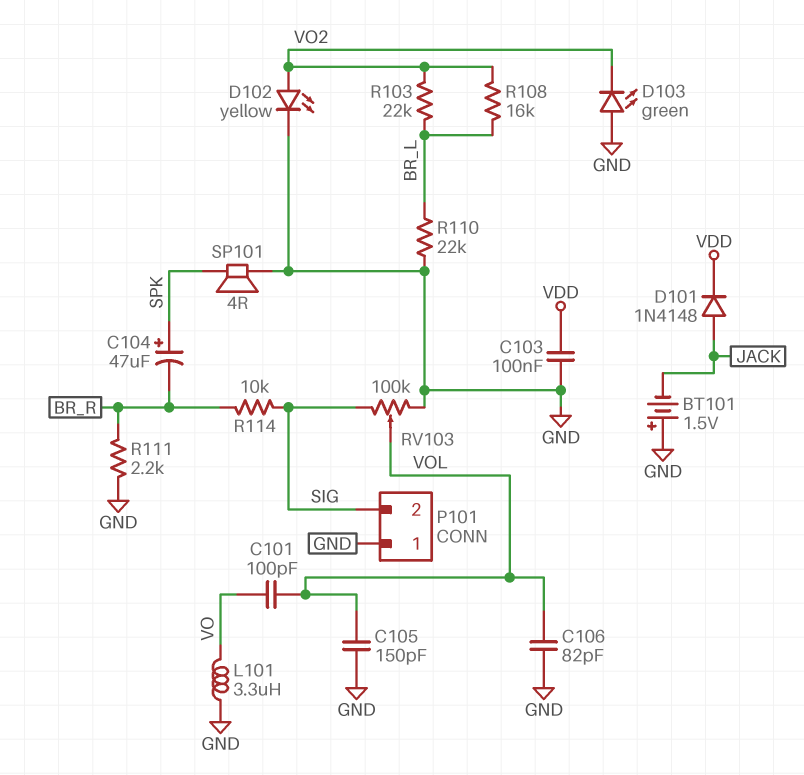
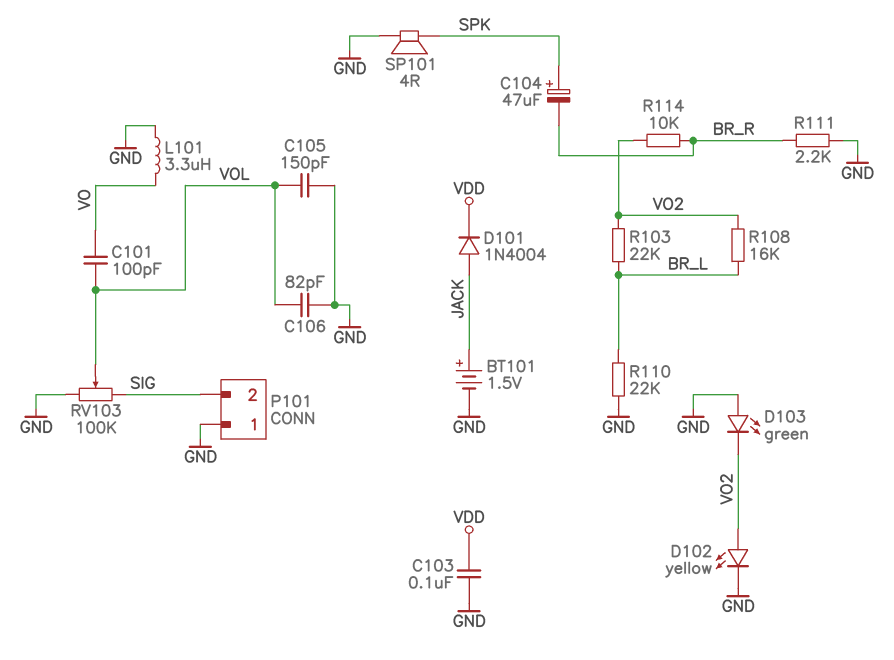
BT101: 1.5V (plus GND, minus JACK) -> 1.5V (plus JACK, minus GND)
D101: diode 1N4148 (A JACK, K VDD) -> diode 1N4004 (A JACK, K VDD)
R114: 10k (BR_R, SIG) -> 10k (BR_R, VO2)

